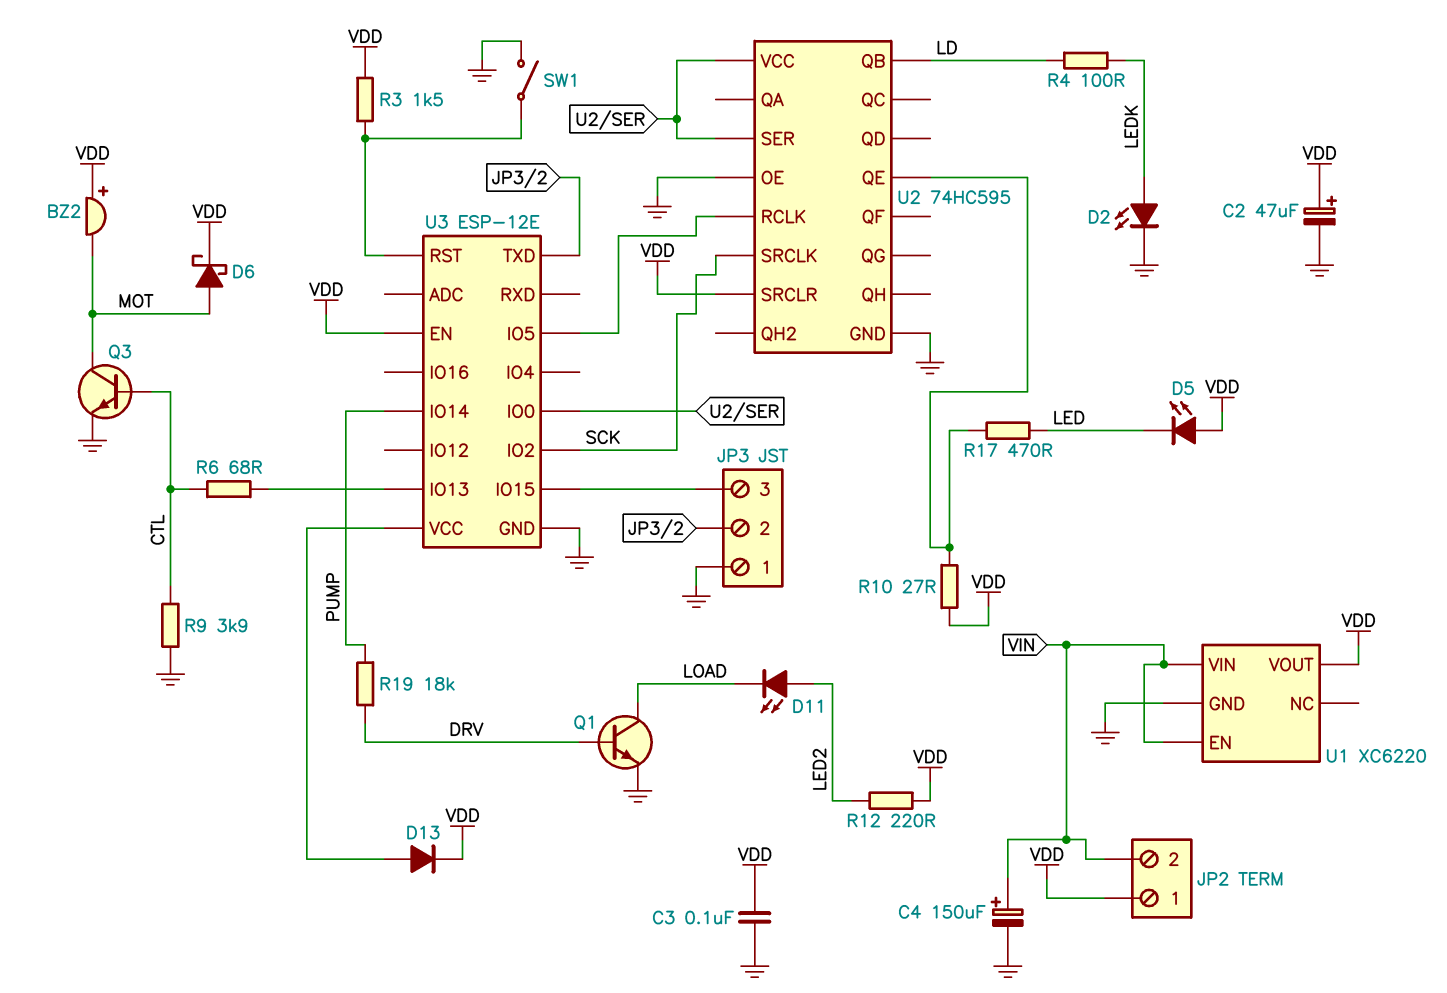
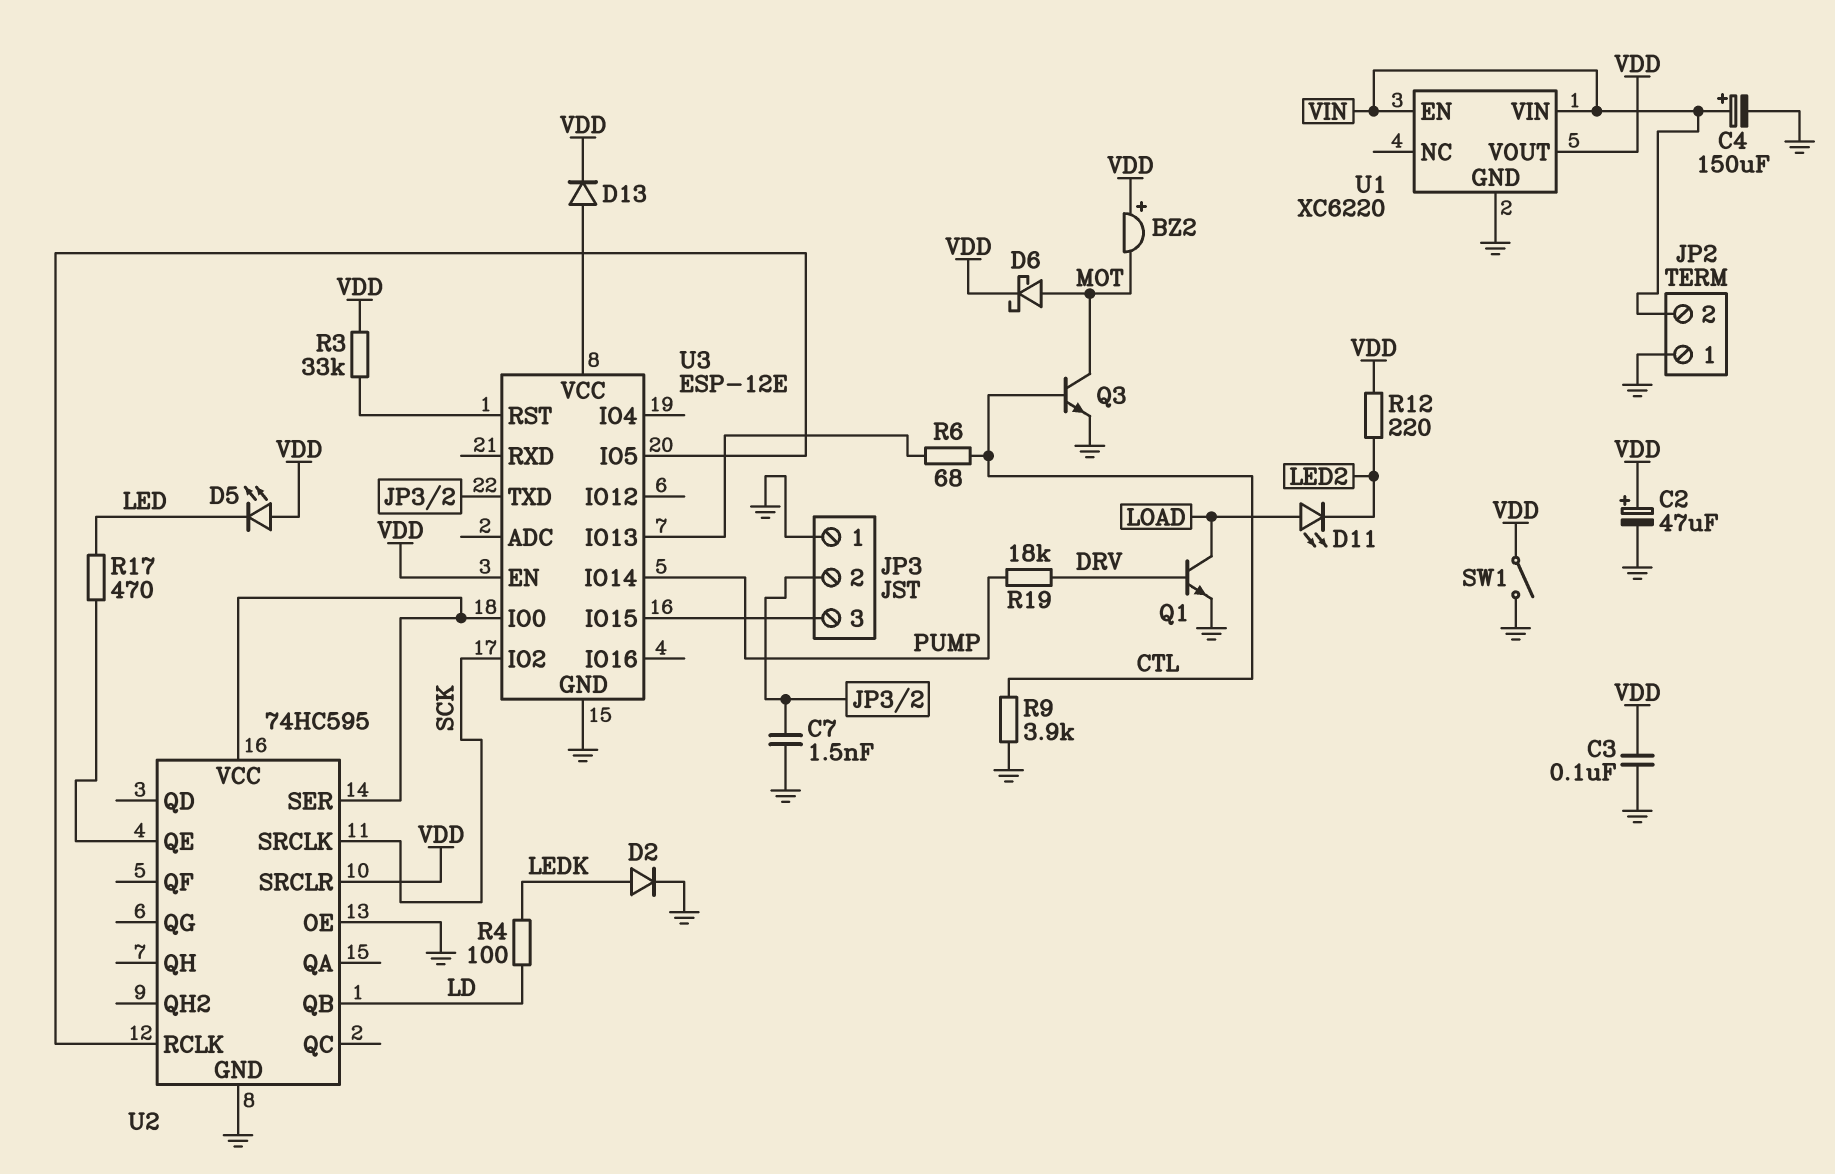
C7: none -> 1.5nF (GND, JP3/2)
D2: LED (A LEDK, K GND) -> diode (A LEDK, K GND)
D11: LED (A LED2, K LOAD) -> LED (A LOAD, K LED2)
JP2 pin 1: VDD -> GND
R3: 1.5k (U3/RST, VDD) -> 33k (U3/RST, VDD)
R10: 27 (U2/QE, VDD) -> none
SW1: switch (GND, U3/RST) -> switch (GND, VDD)

